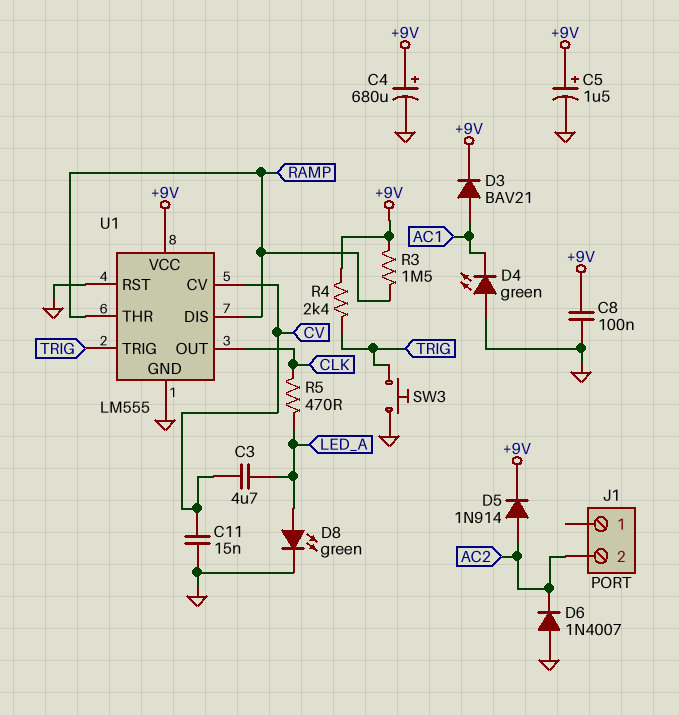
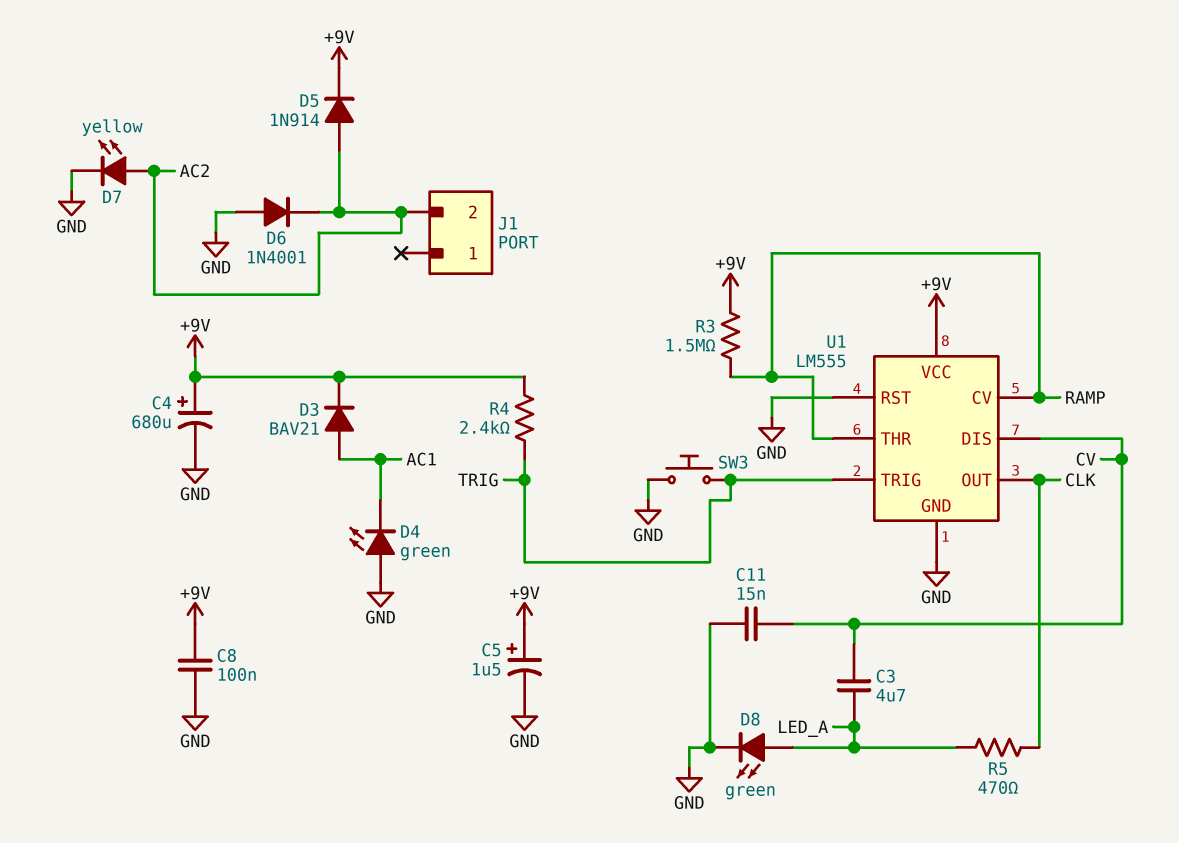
D6: diode 1N4007 (A GND, K AC2) -> diode 1N4001 (A GND, K AC2)
D7: none -> LED yellow (A AC2, K GND)
U1 pin CV: CV -> RAMP
U1 pin DIS: RAMP -> CV

